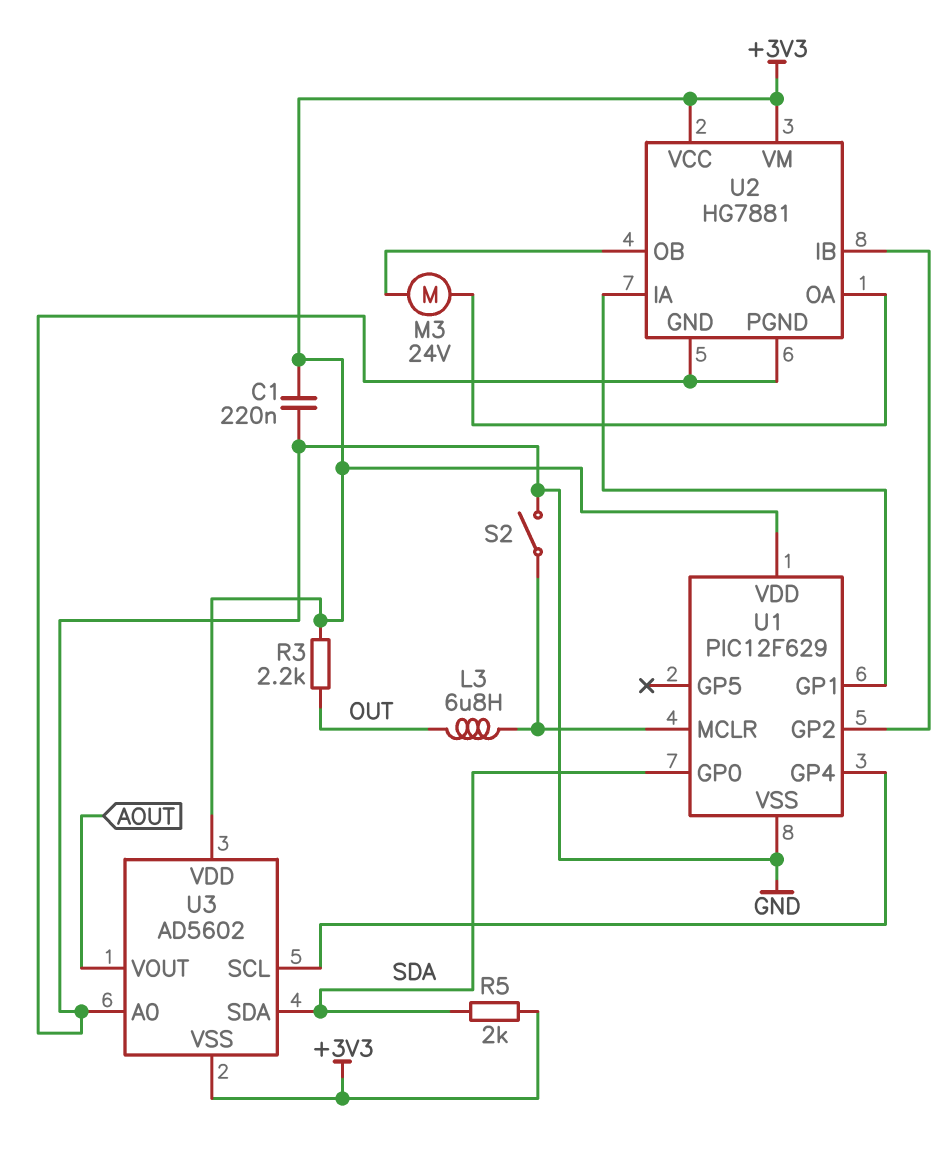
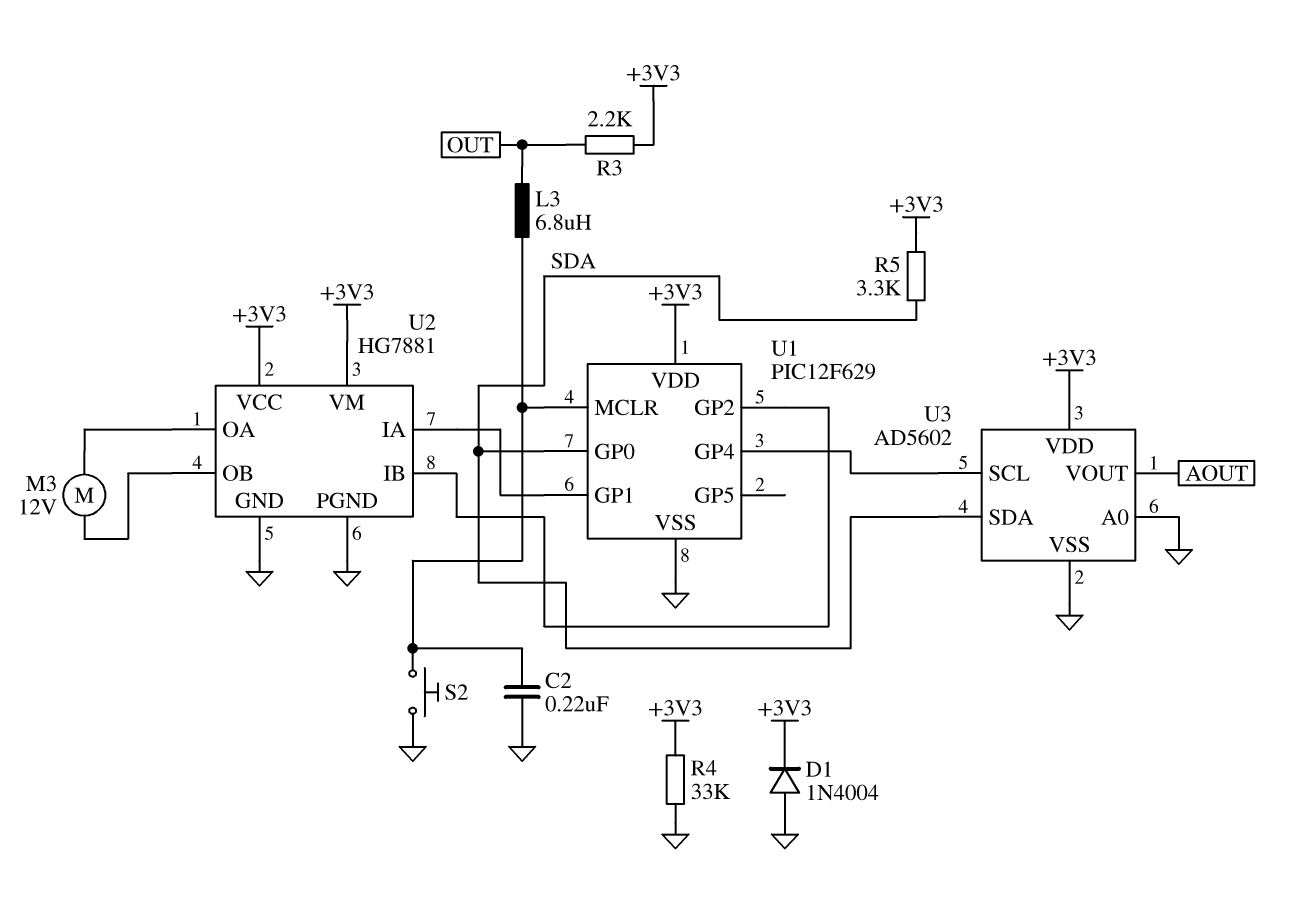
C1: 220nF (+3V3, GND) -> none
C2: none -> 220nF (GND, U1/MCLR)
D1: none -> diode 1N4004 (A GND, K +3V3)
M3: motor 24V (U2/OA, U2/OB) -> motor 12V (U2/OA, U2/OB)
R4: none -> 33k (+3V3, GND)
R5: 2k (+3V3, SDA) -> 3.3k (+3V3, SDA)
S2: switch (GND, U1/MCLR) -> button (GND, U1/MCLR)
U3 pin VSS: +3V3 -> GND

